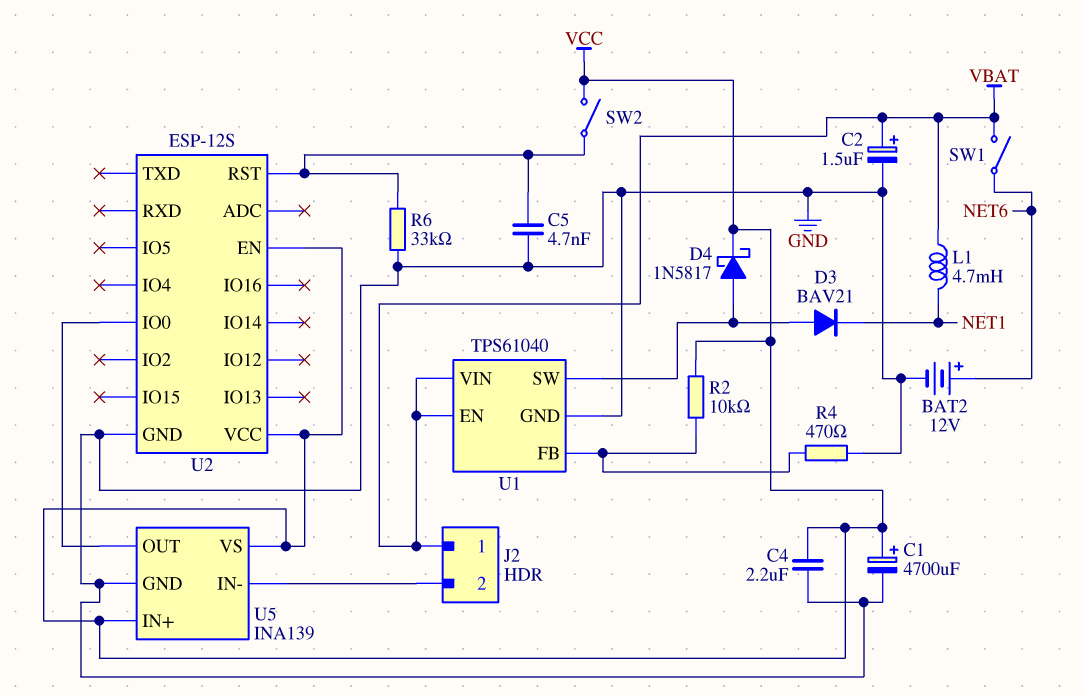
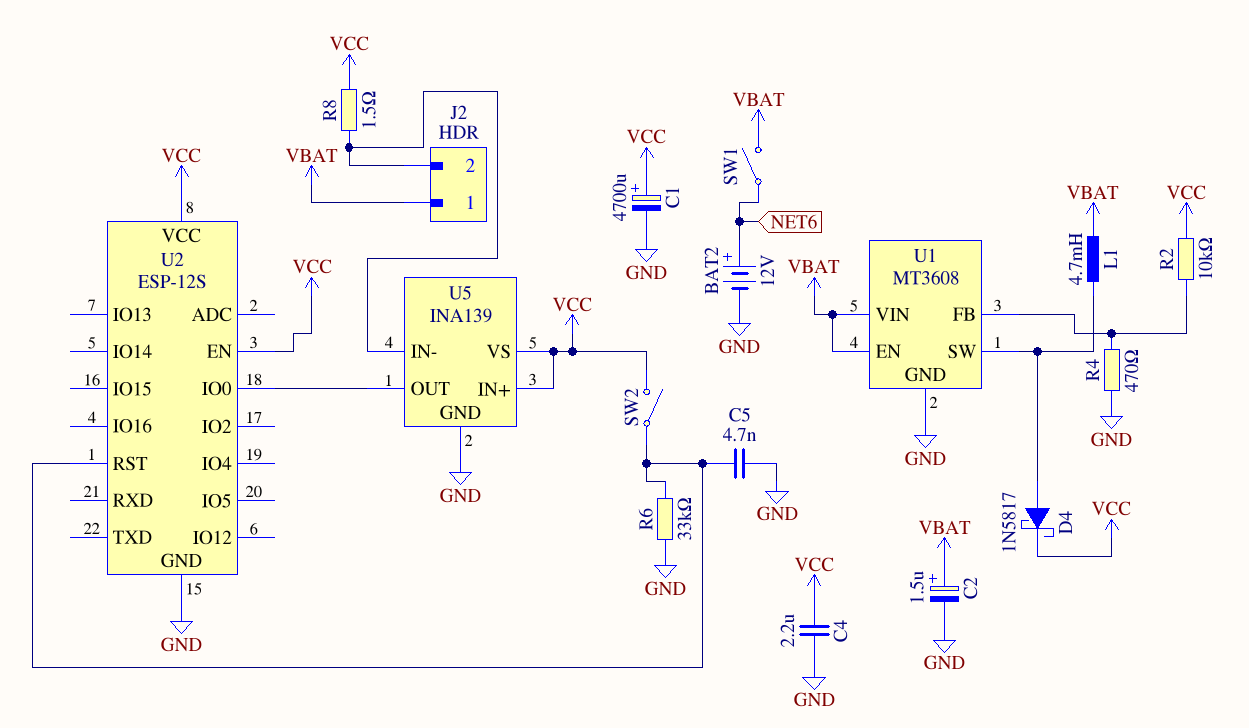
D3: diode BAV21 (A U1/SW, K NET1) -> none
L1: 4.7mH (NET1, VBAT) -> 4.7mH (U1/SW, VBAT)
R8: none -> 1.5 (J2/2, VCC)
U1: TPS61040 -> MT3608

